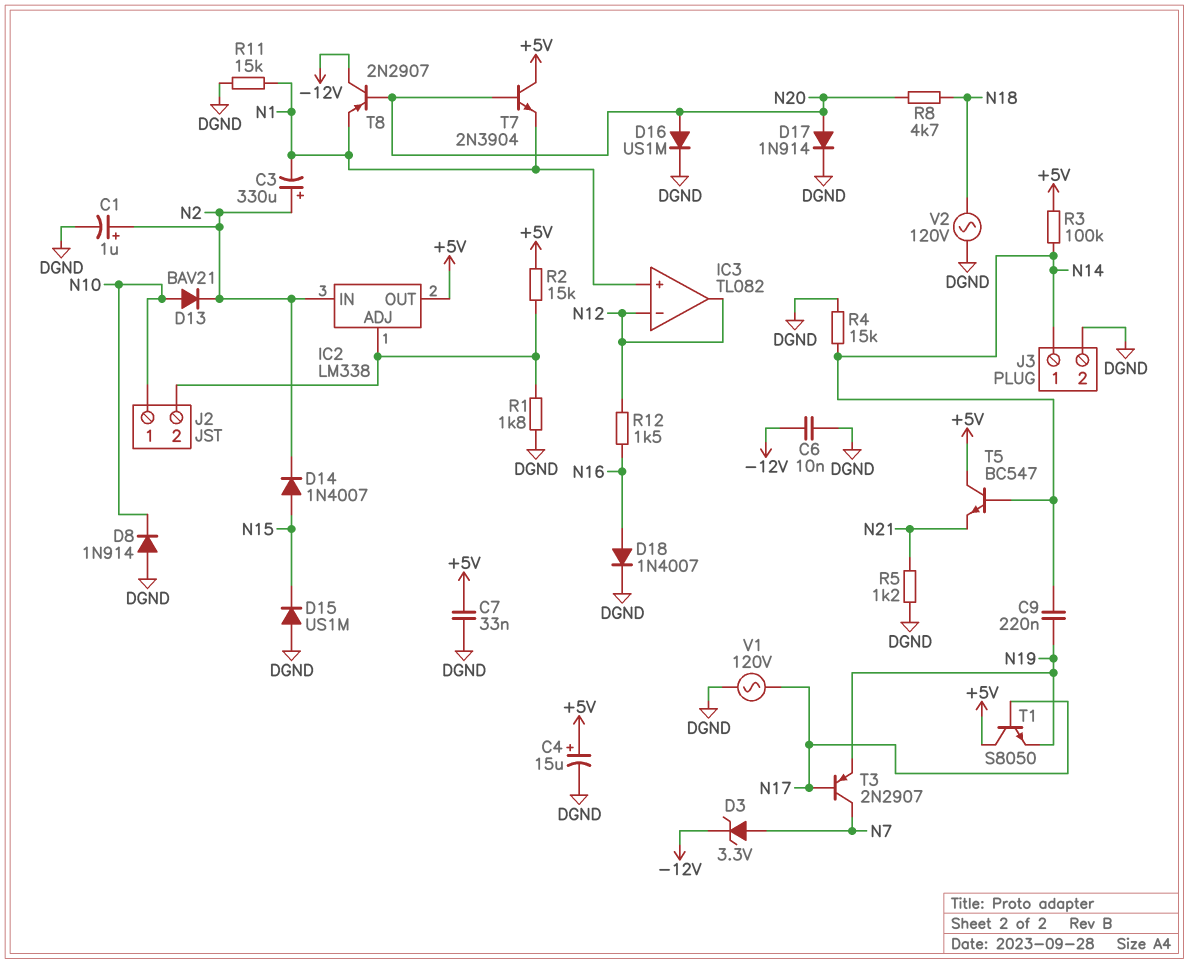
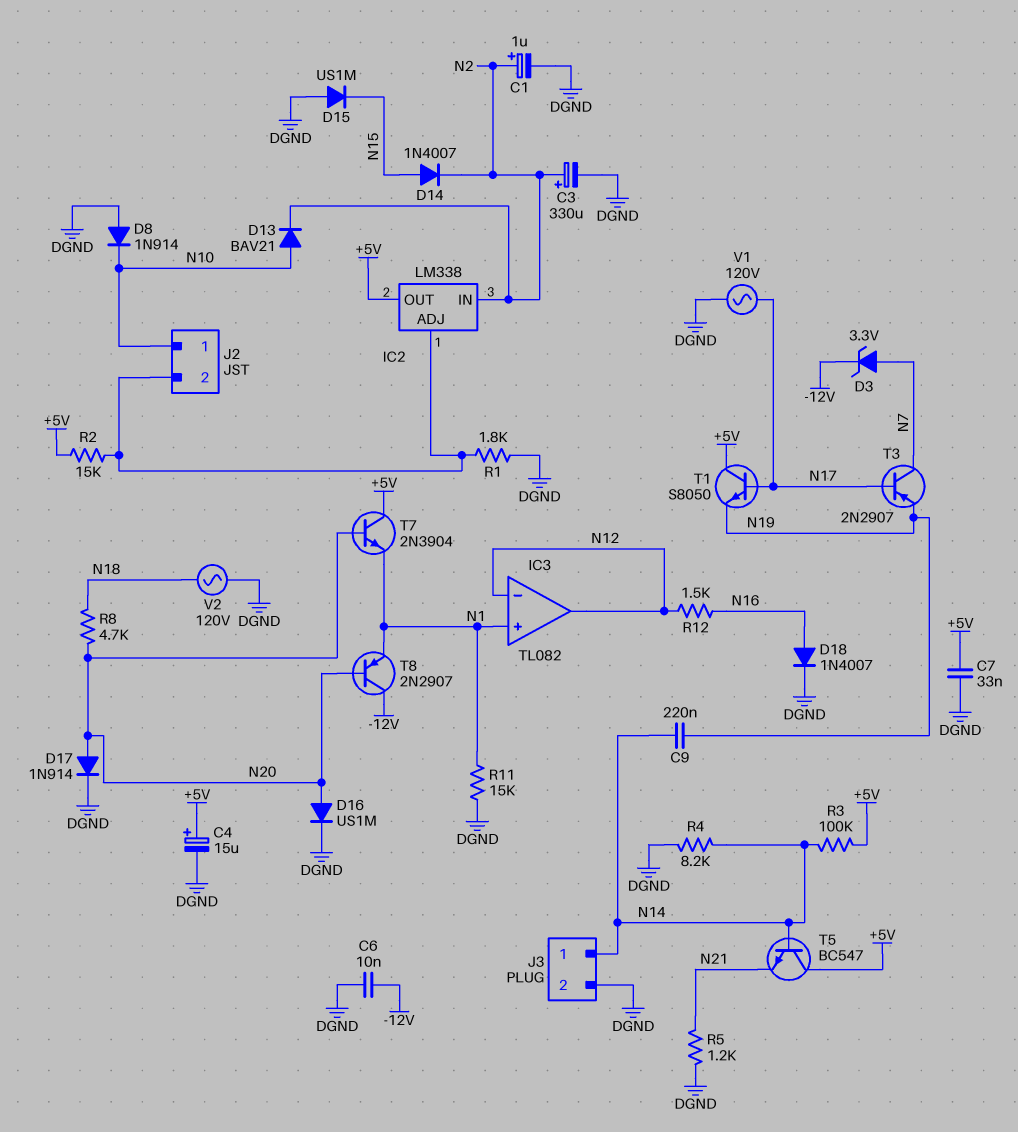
C3: 330uF (plus N2, minus N1) -> 330uF (plus N2, minus DGND)
R4: 15k (DGND, N14) -> 8.2k (DGND, N14)

